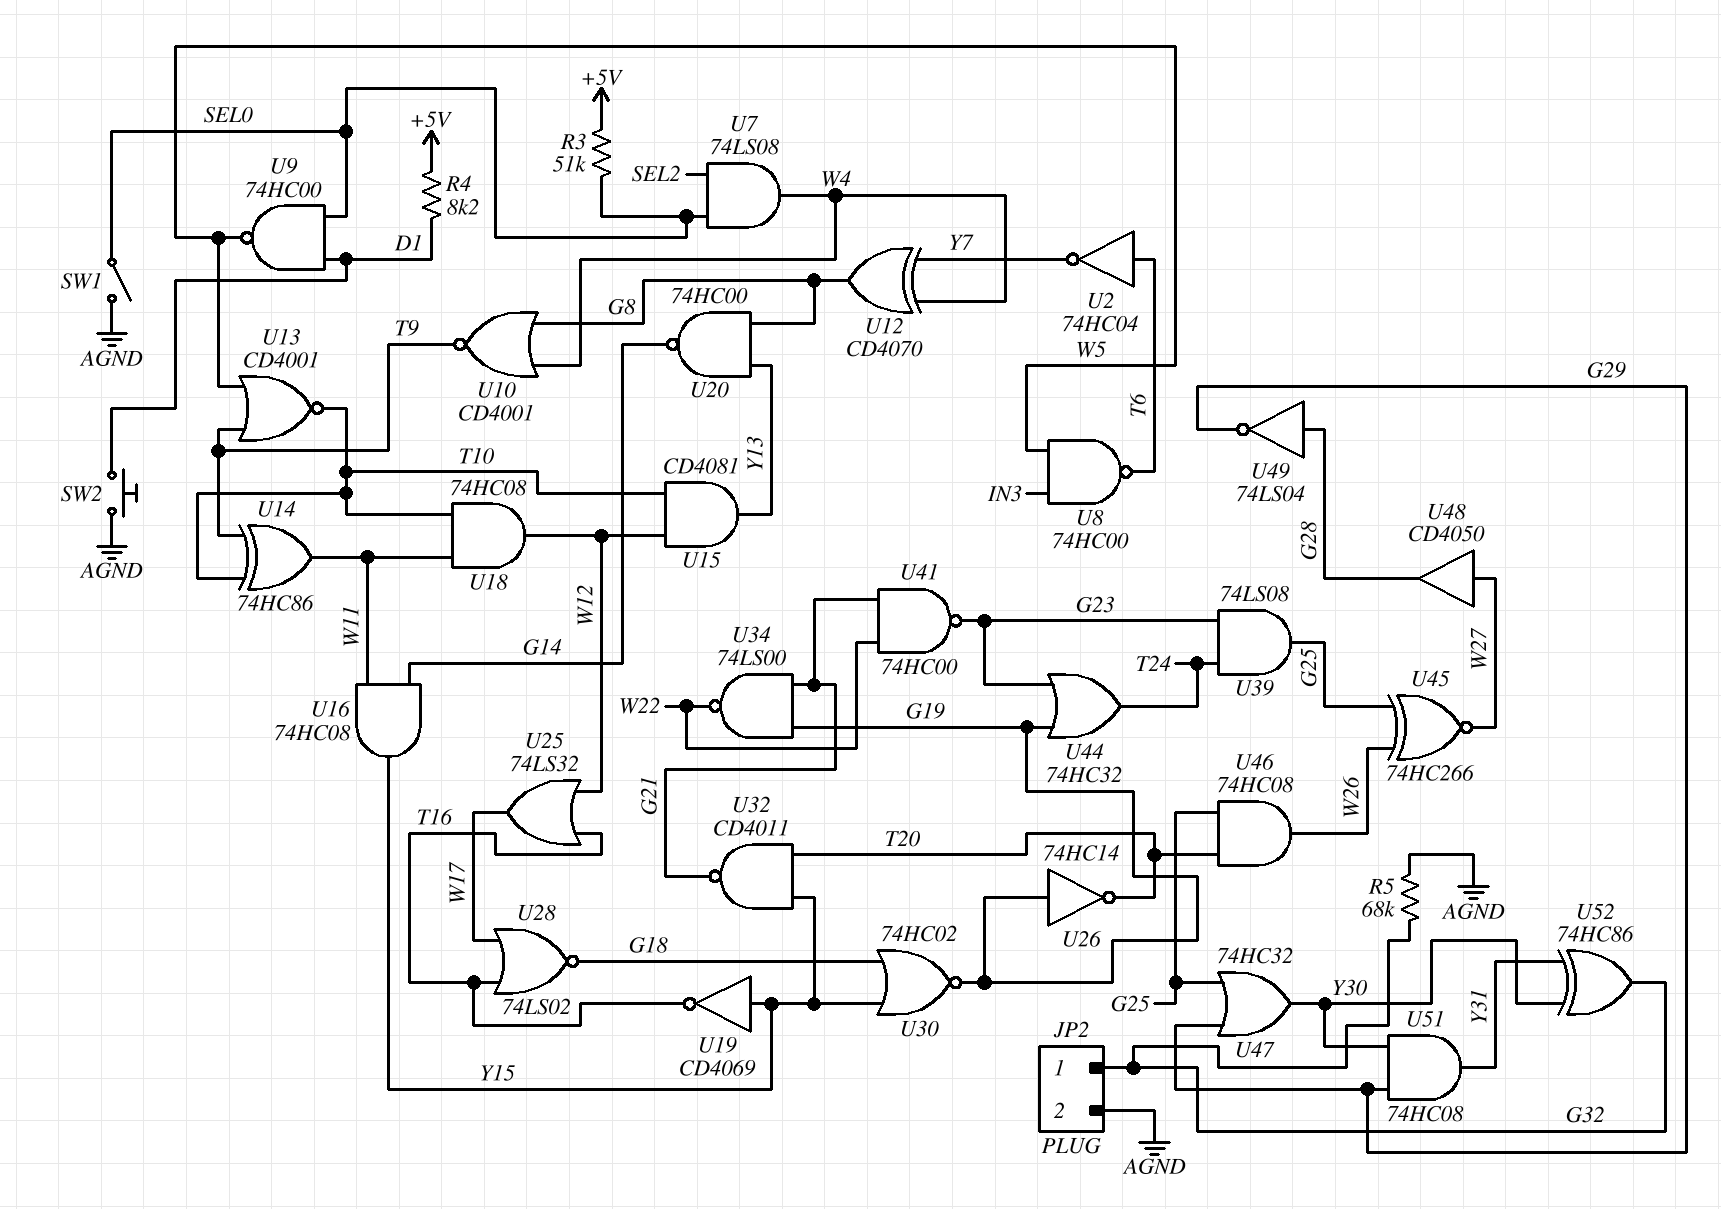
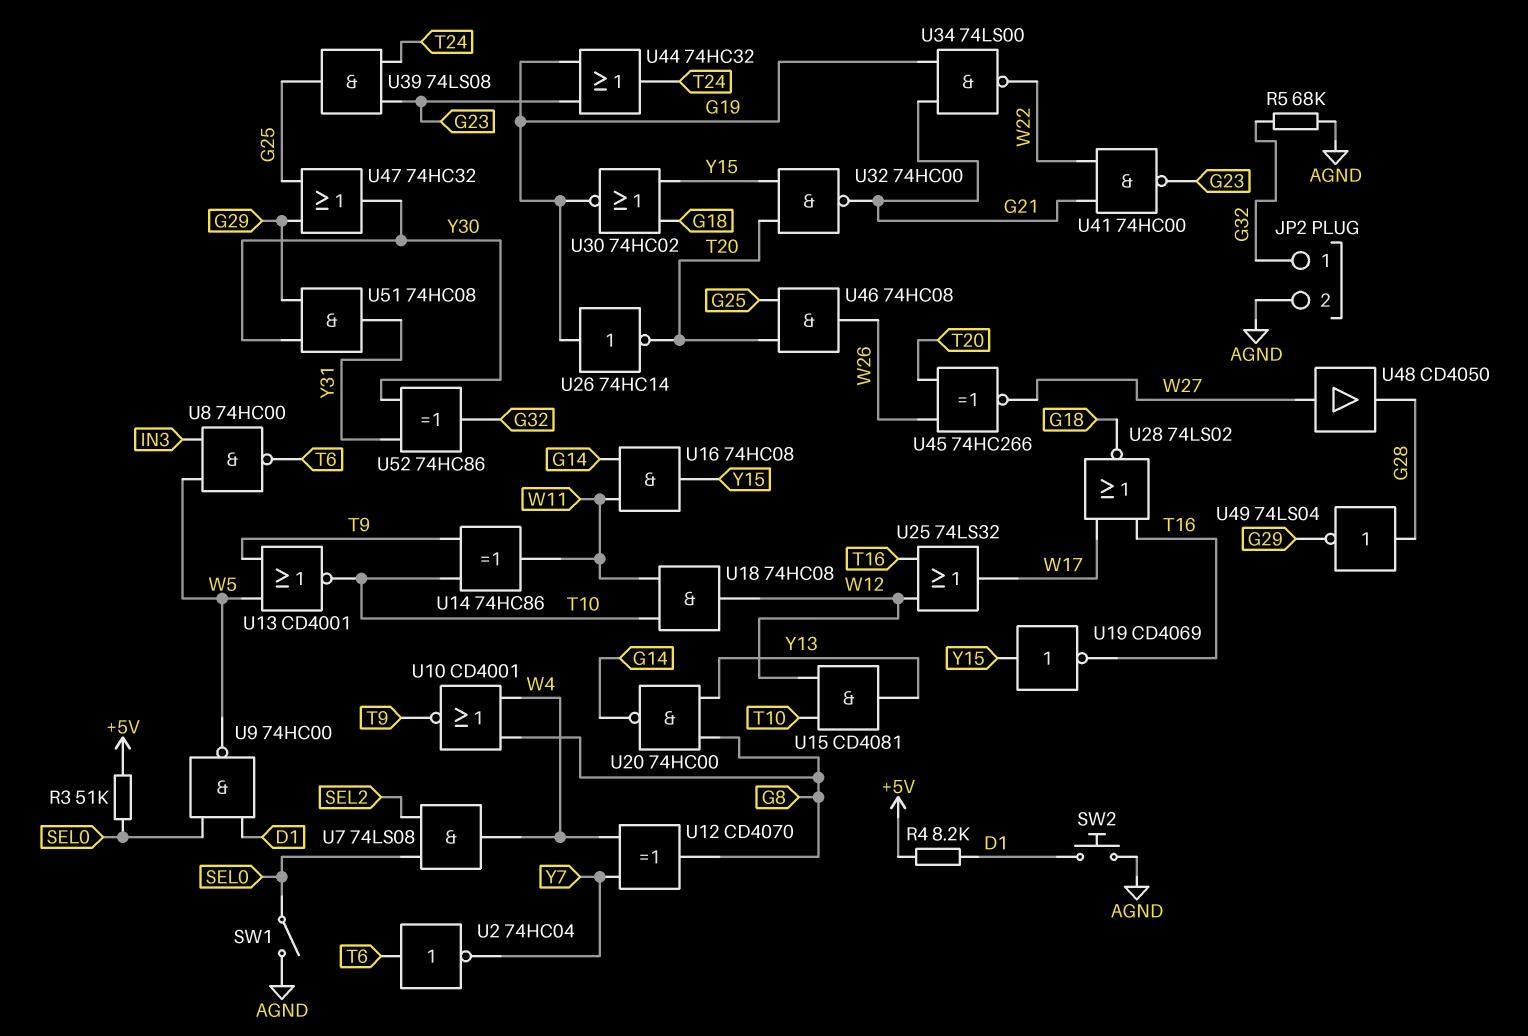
U32: NAND CD4011 (in T20, in Y15, out G21) -> NAND 74HC00 (in T20, in Y15, out G21)
U45: XNOR 74HC266 (in G25, in W26, out W27) -> XNOR 74HC266 (in T20, in W26, out W27)

